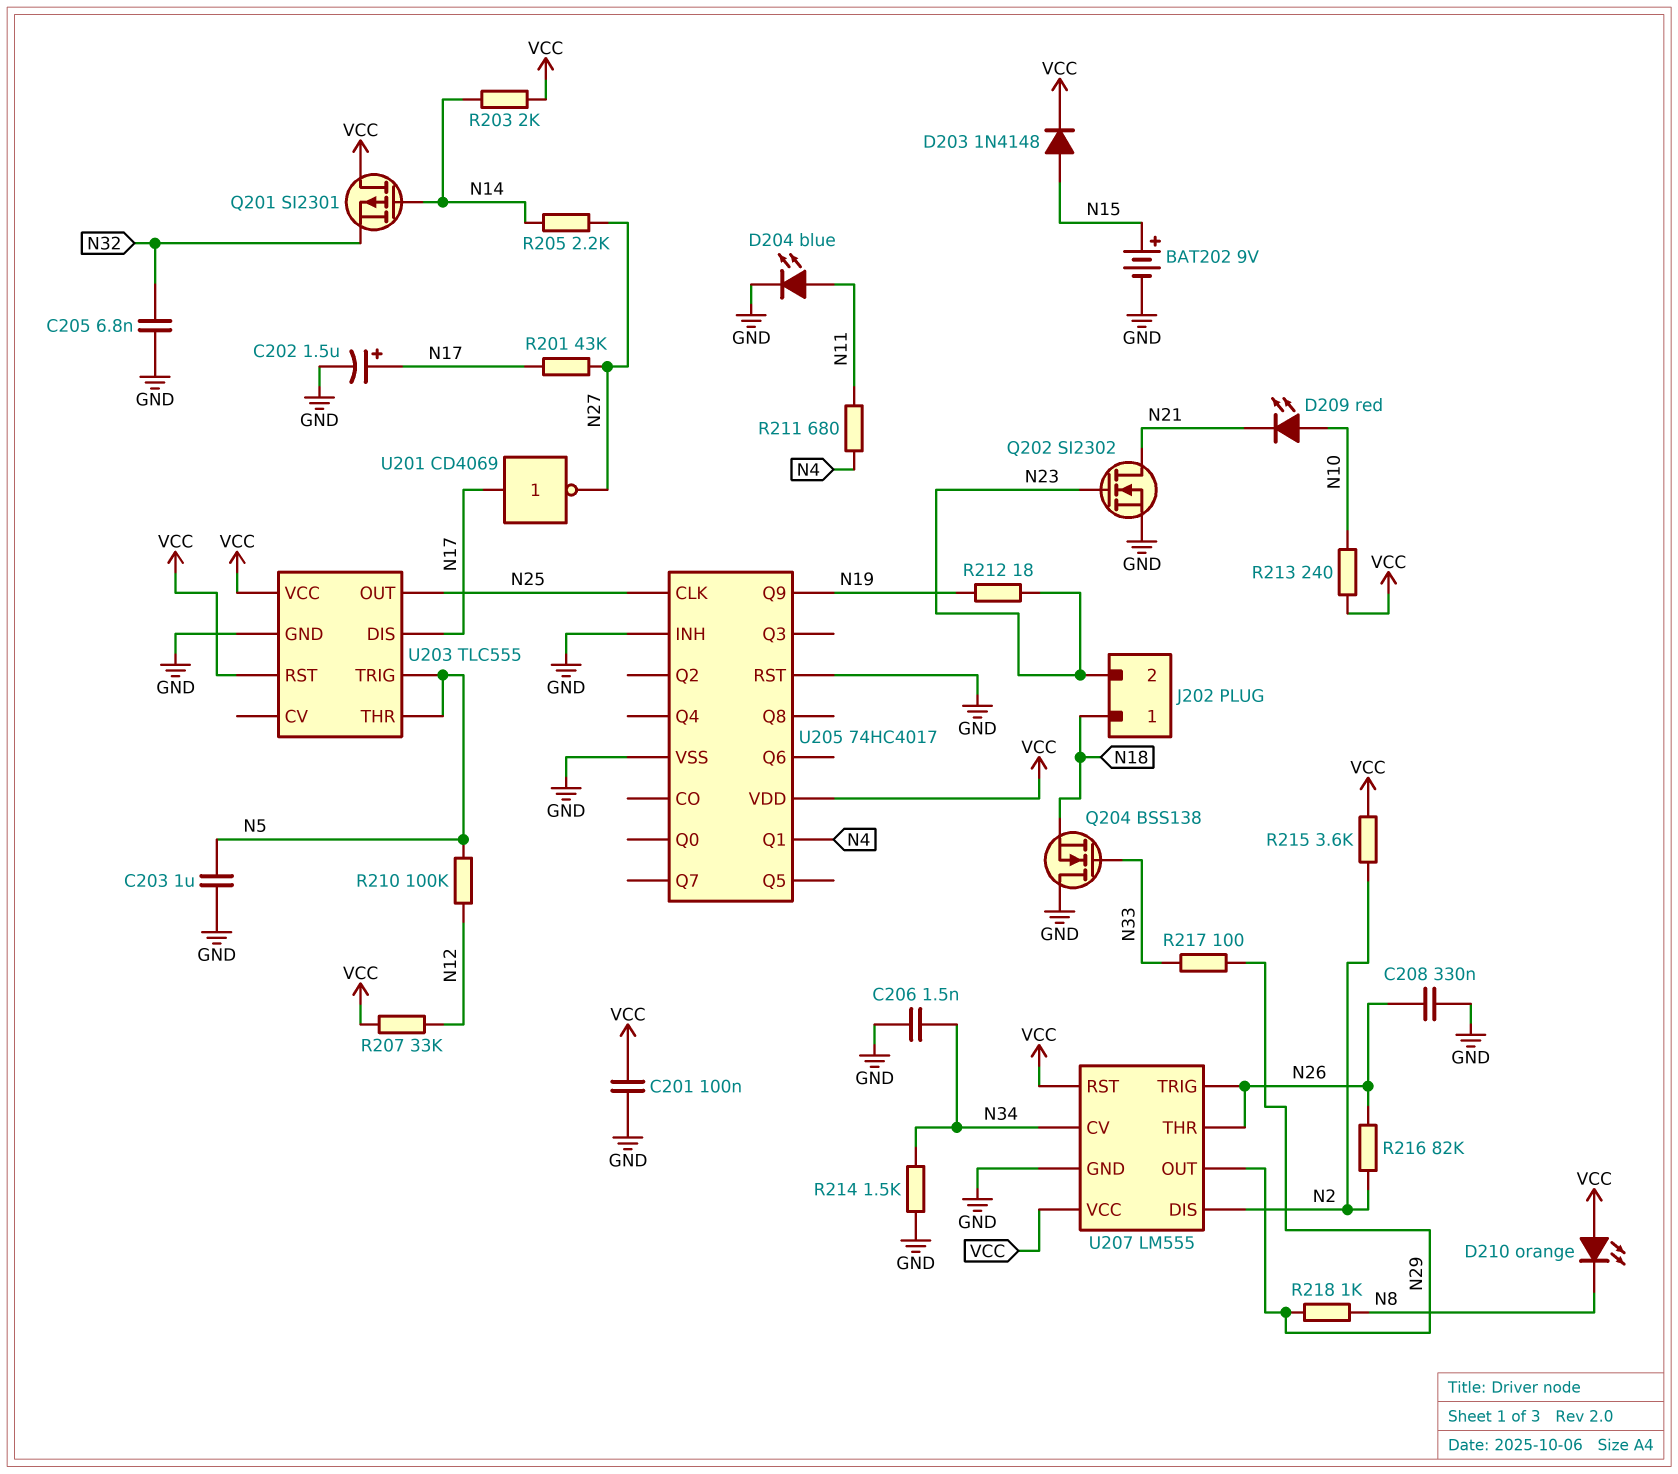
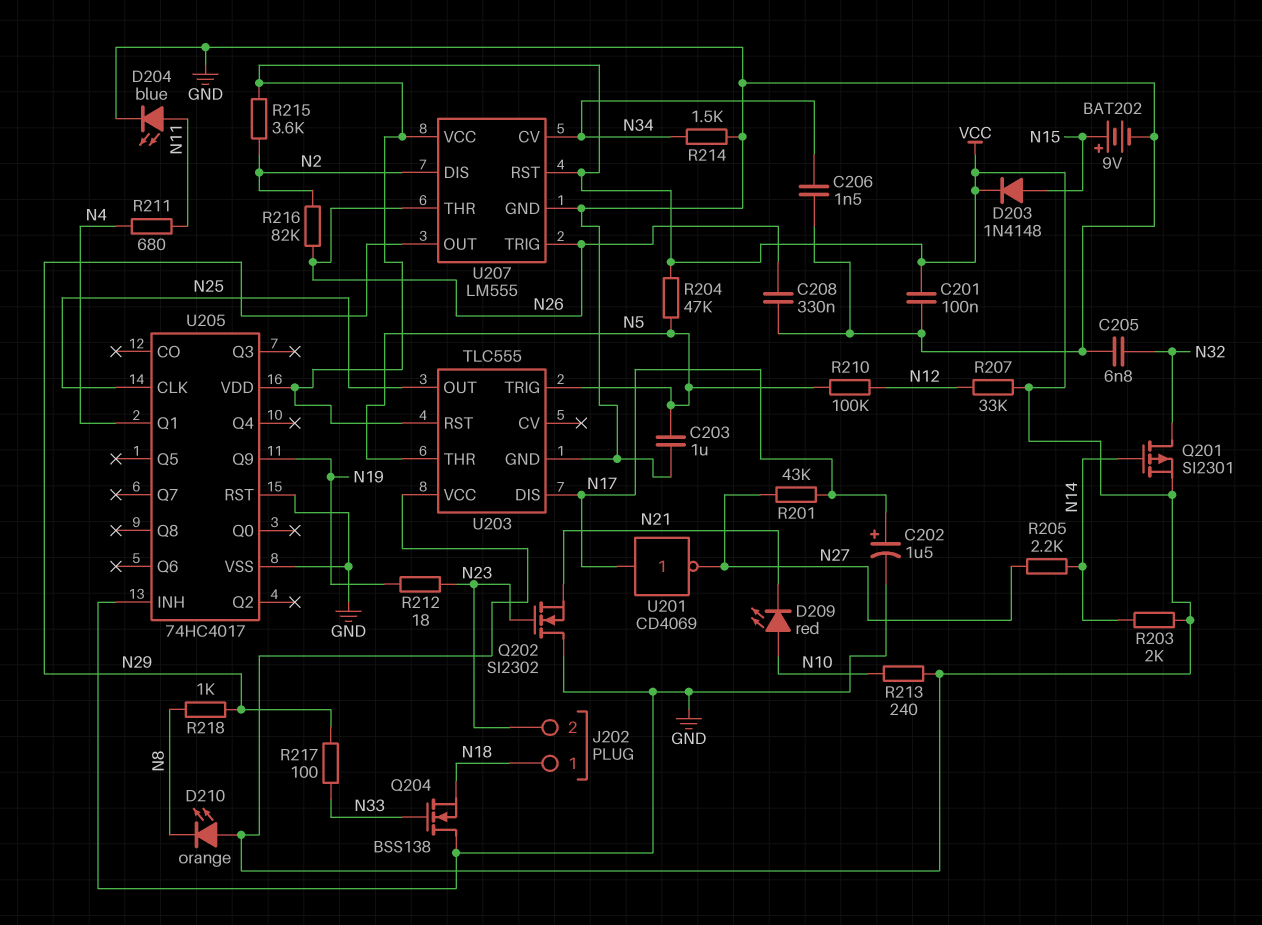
Q201: PMOS SI2301 (G N14, D VCC, S N32) -> PMOS SI2301 (G N14, D N32, S VCC)
Q202: NMOS SI2302 (G N23, D N21, S GND) -> NMOS SI2302 (G N23, D GND, S N21)
R204: none -> 47k (N5, VCC)

